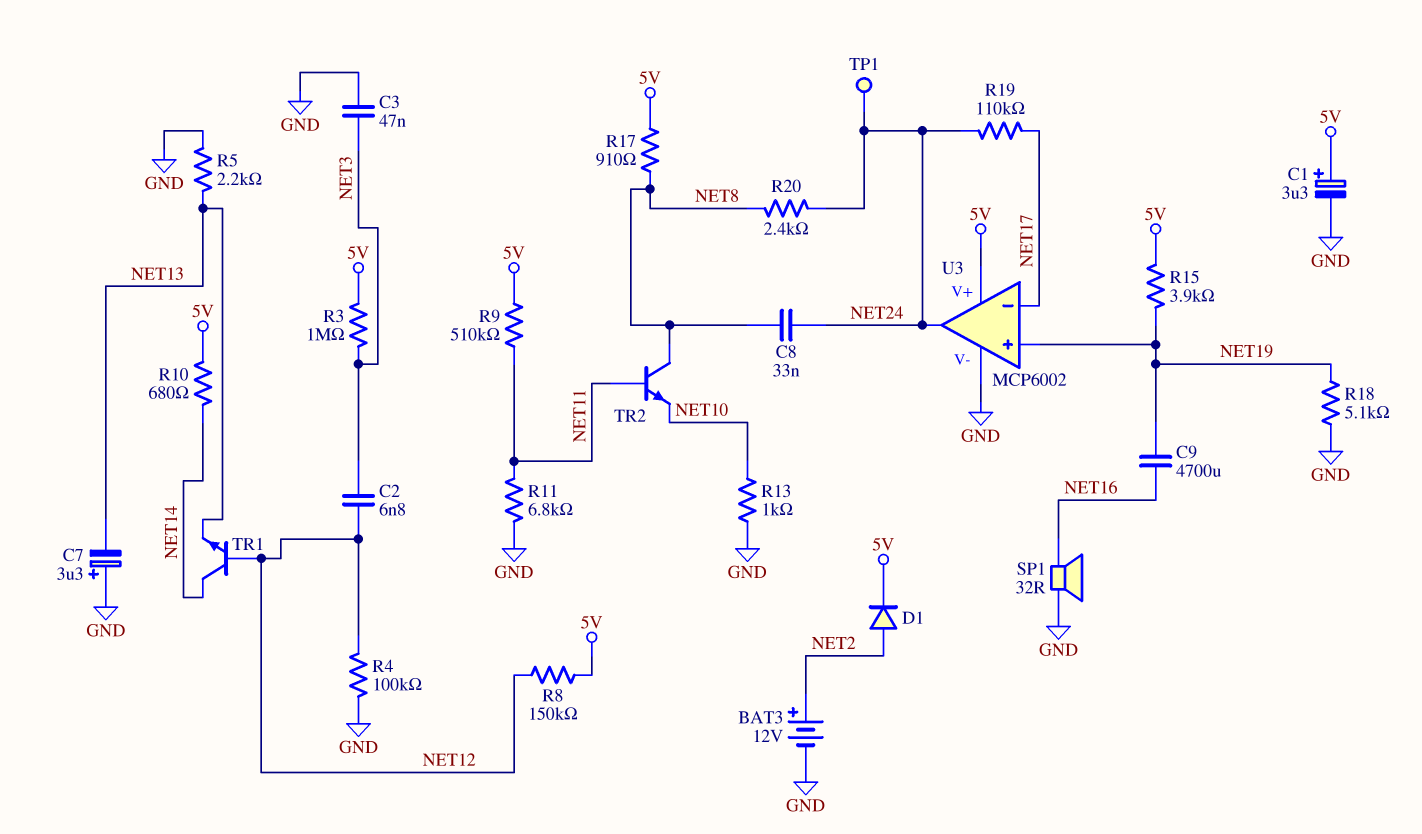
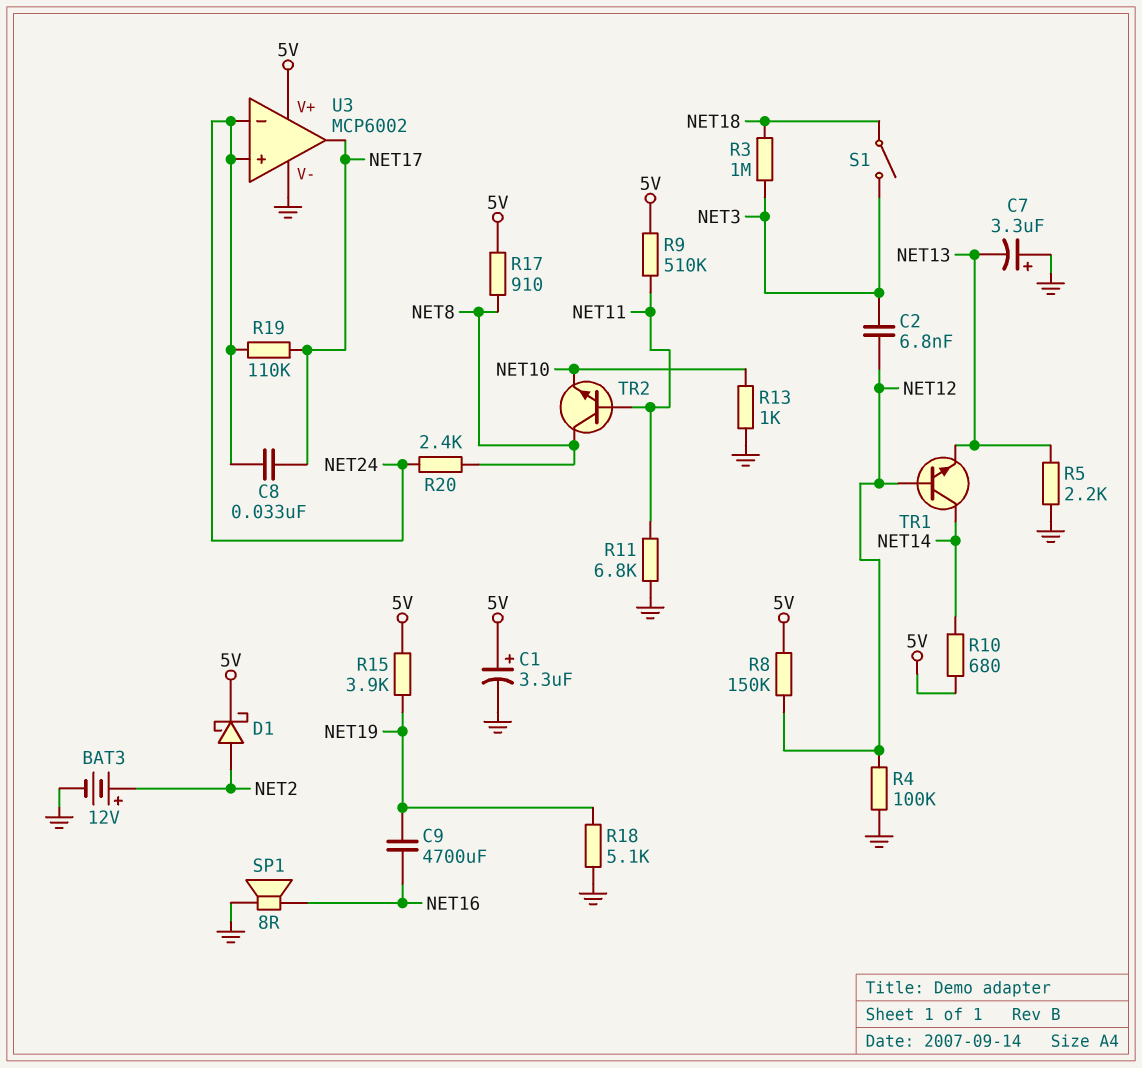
C3: 47nF (GND, NET3) -> none
C8: 33nF (NET8, NET24) -> 33nF (NET17, NET24)
D1: diode (A NET2, K 5V) -> schottky (A NET2, K 5V)
R3: 1M (5V, NET3) -> 1M (NET3, NET18)
S1: none -> switch (NET3, NET18)
SP1: speaker 32R (GND, NET16) -> speaker 8R (GND, NET16)
TP1: test point (NET24) -> none
U3 pin in+: NET19 -> NET24
U3 pin in-: NET17 -> NET24
U3 pin out: NET24 -> NET17

